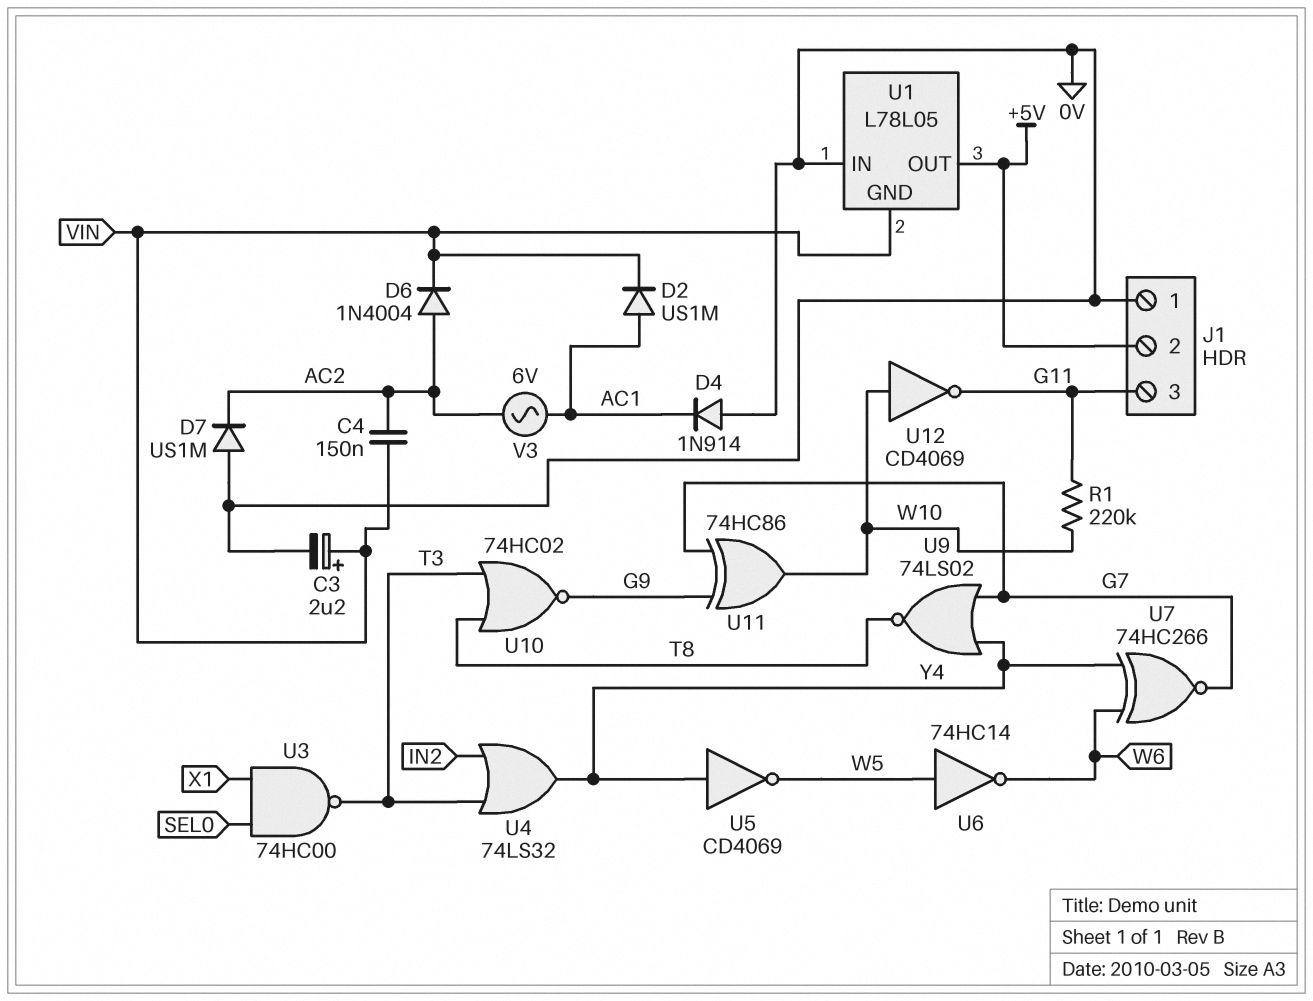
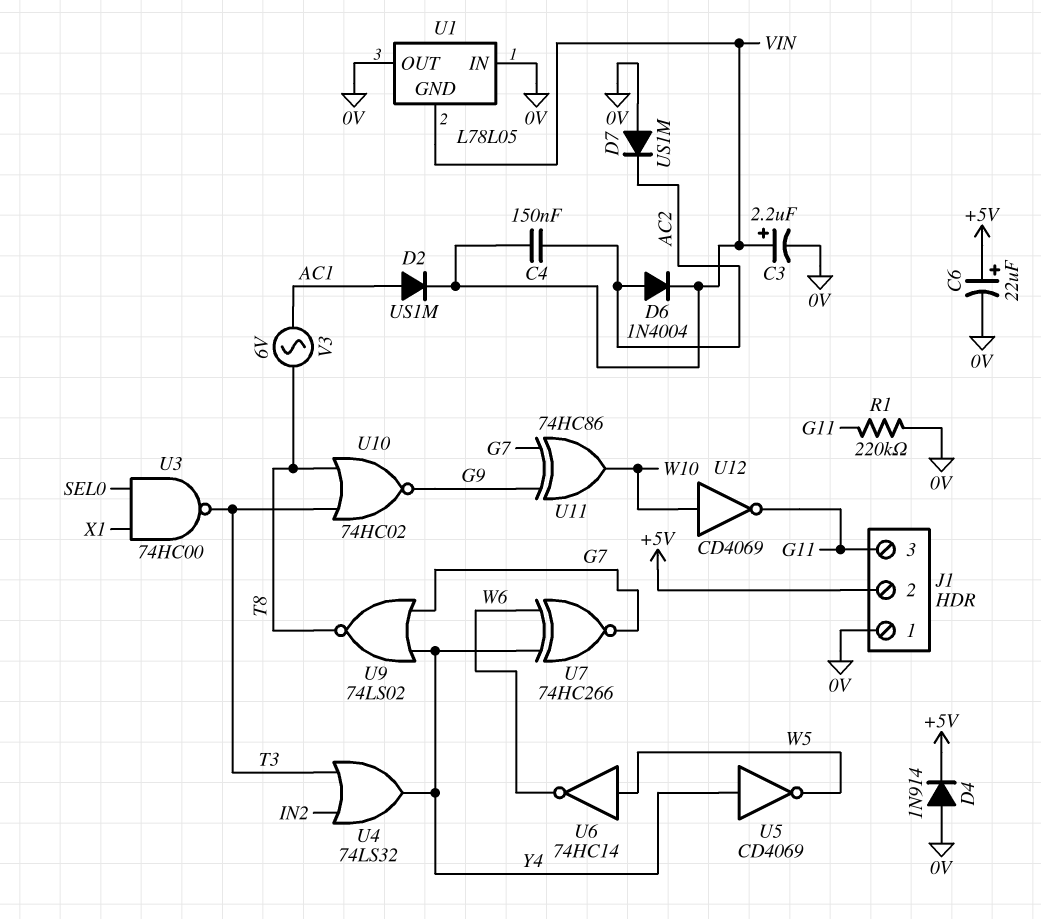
C6: none -> 22uF (plus +5V, minus 0V)
D4: diode 1N914 (A 0V, K AC1) -> diode 1N914 (A 0V, K +5V)
R1: 220k (G11, W10) -> 220k (0V, G11)
U1 pin OUT: +5V -> 0V
V3: AC 6V (AC1, AC2) -> AC 6V (AC1, T8)

